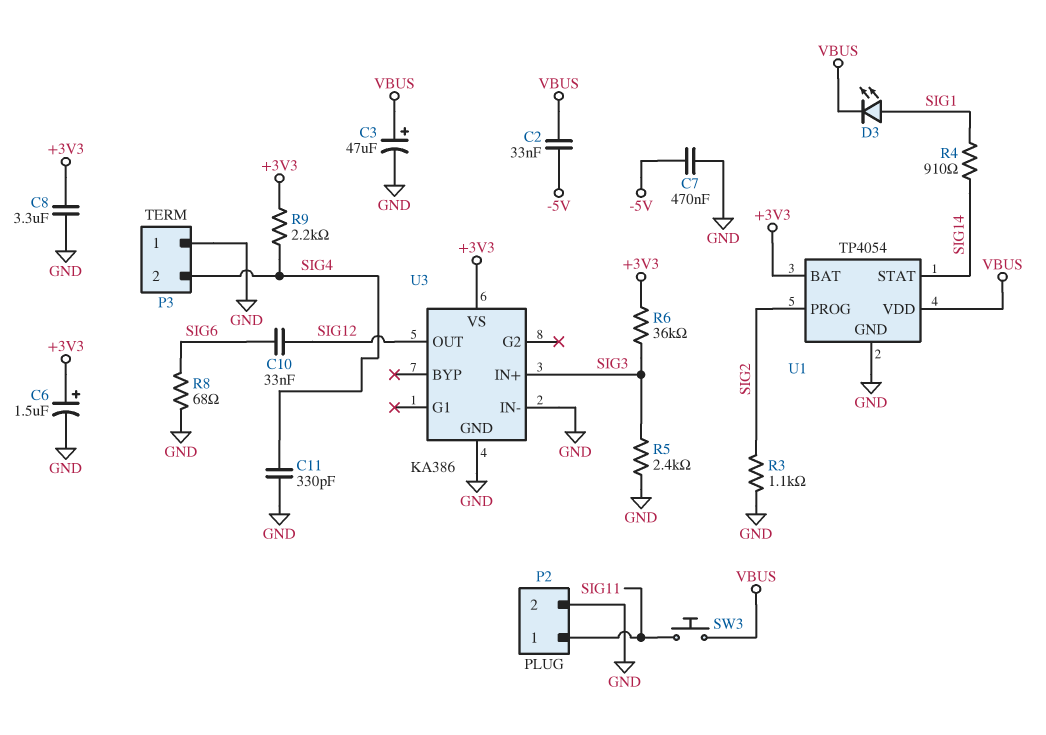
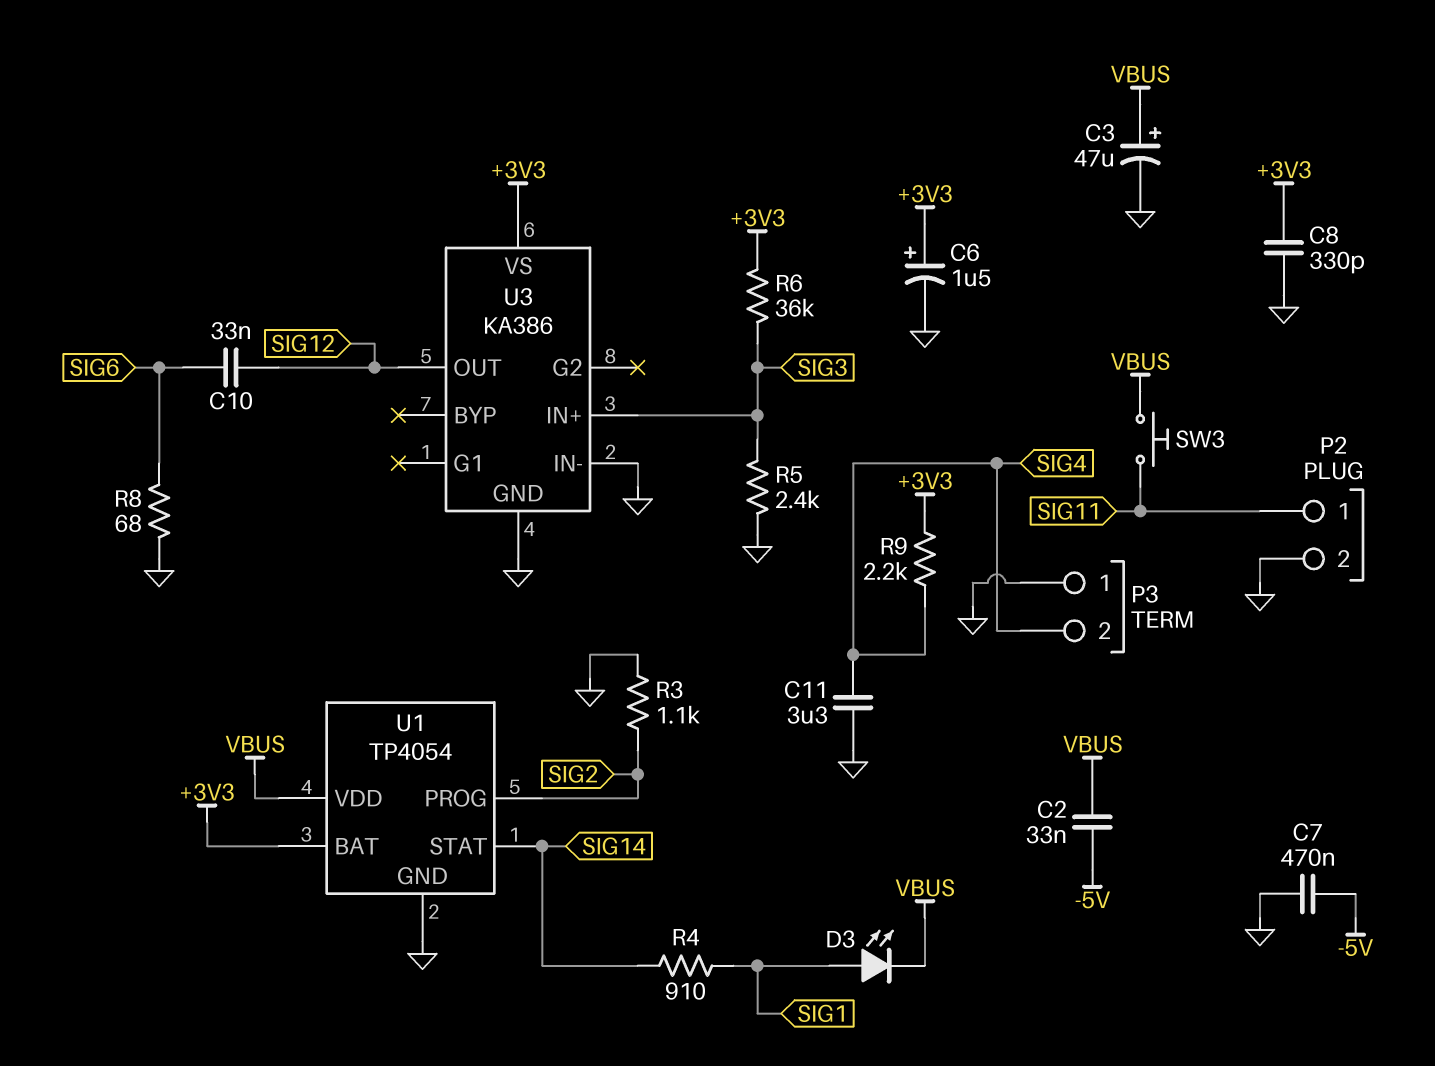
C8: 3.3uF (+3V3, GND) -> 330pF (+3V3, GND)
C11: 330pF (GND, SIG4) -> 3.3uF (GND, SIG4)

